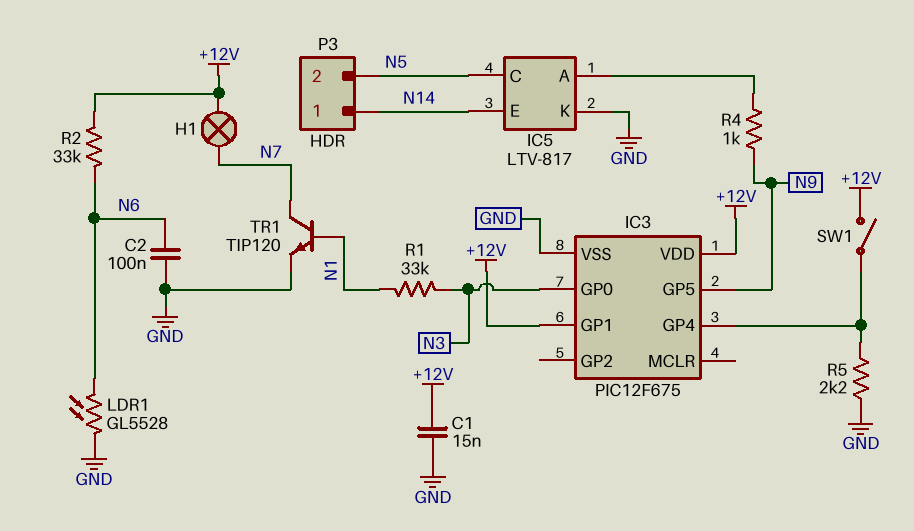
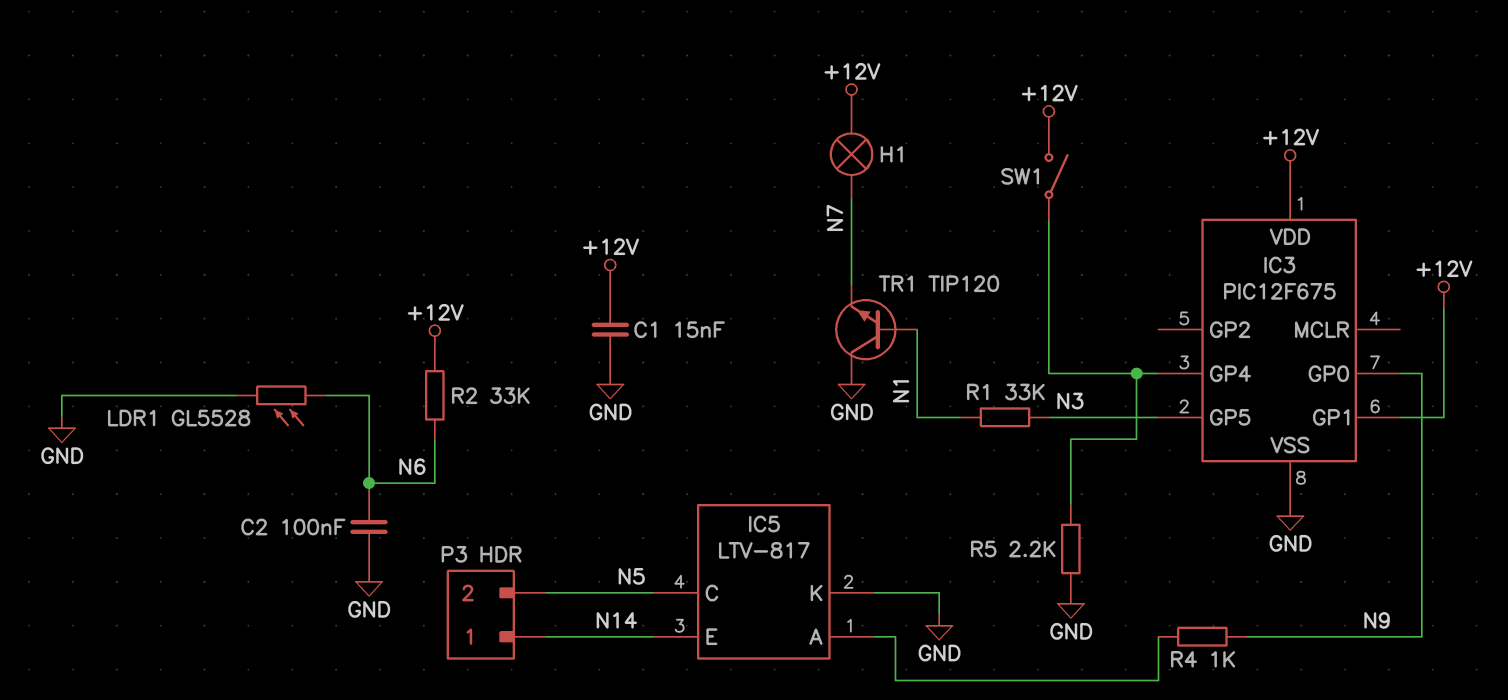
IC3 pin GP0: N3 -> N9
IC3 pin GP5: N9 -> N3
TR1: NPN TIP120 (B N1, C N7, E GND) -> NPN TIP120 (B N1, C GND, E N7)

